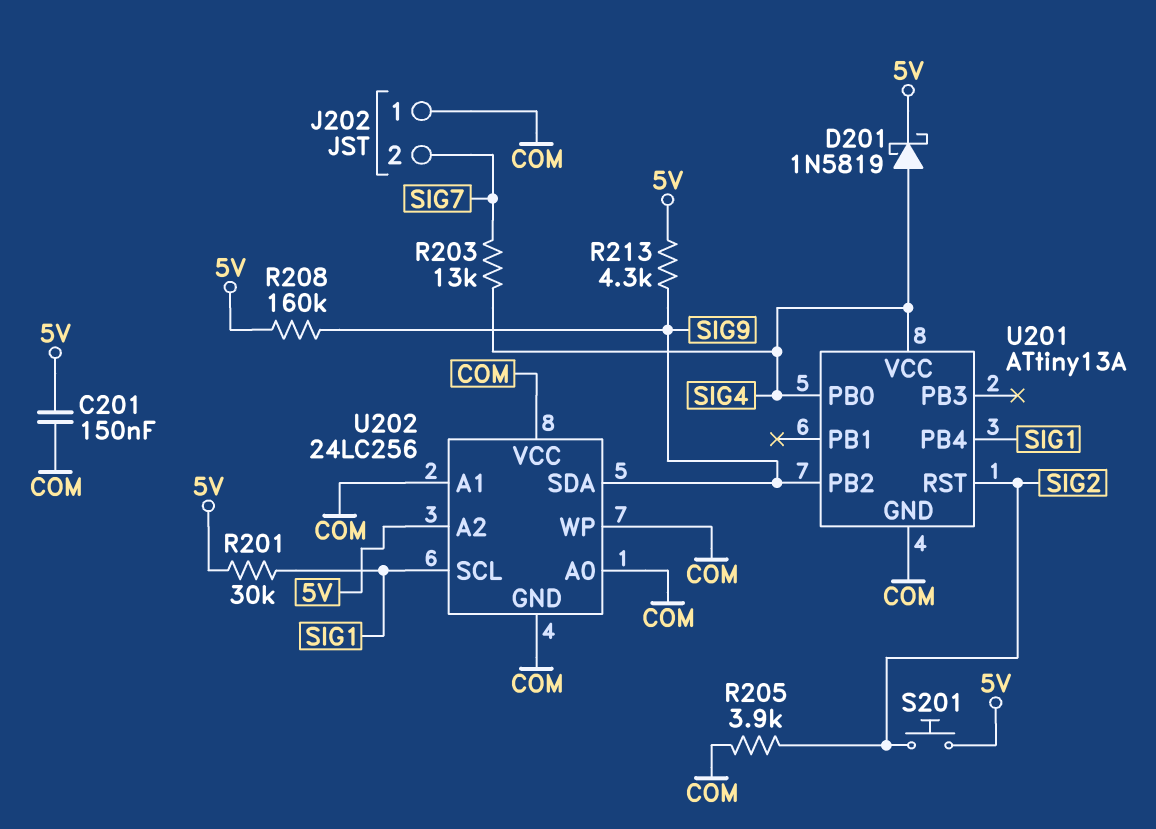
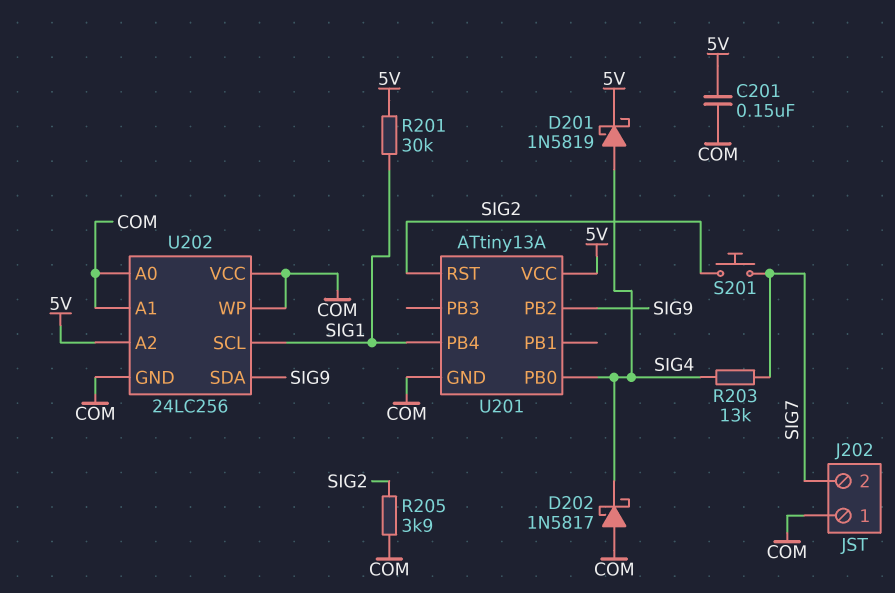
D202: none -> schottky 1N5817 (A COM, K SIG4)
R208: 160k (5V, SIG9) -> none
R213: 4.3k (5V, SIG9) -> none
S201: button (5V, SIG2) -> button (SIG2, SIG7)
U201 pin VCC: SIG4 -> 5V

